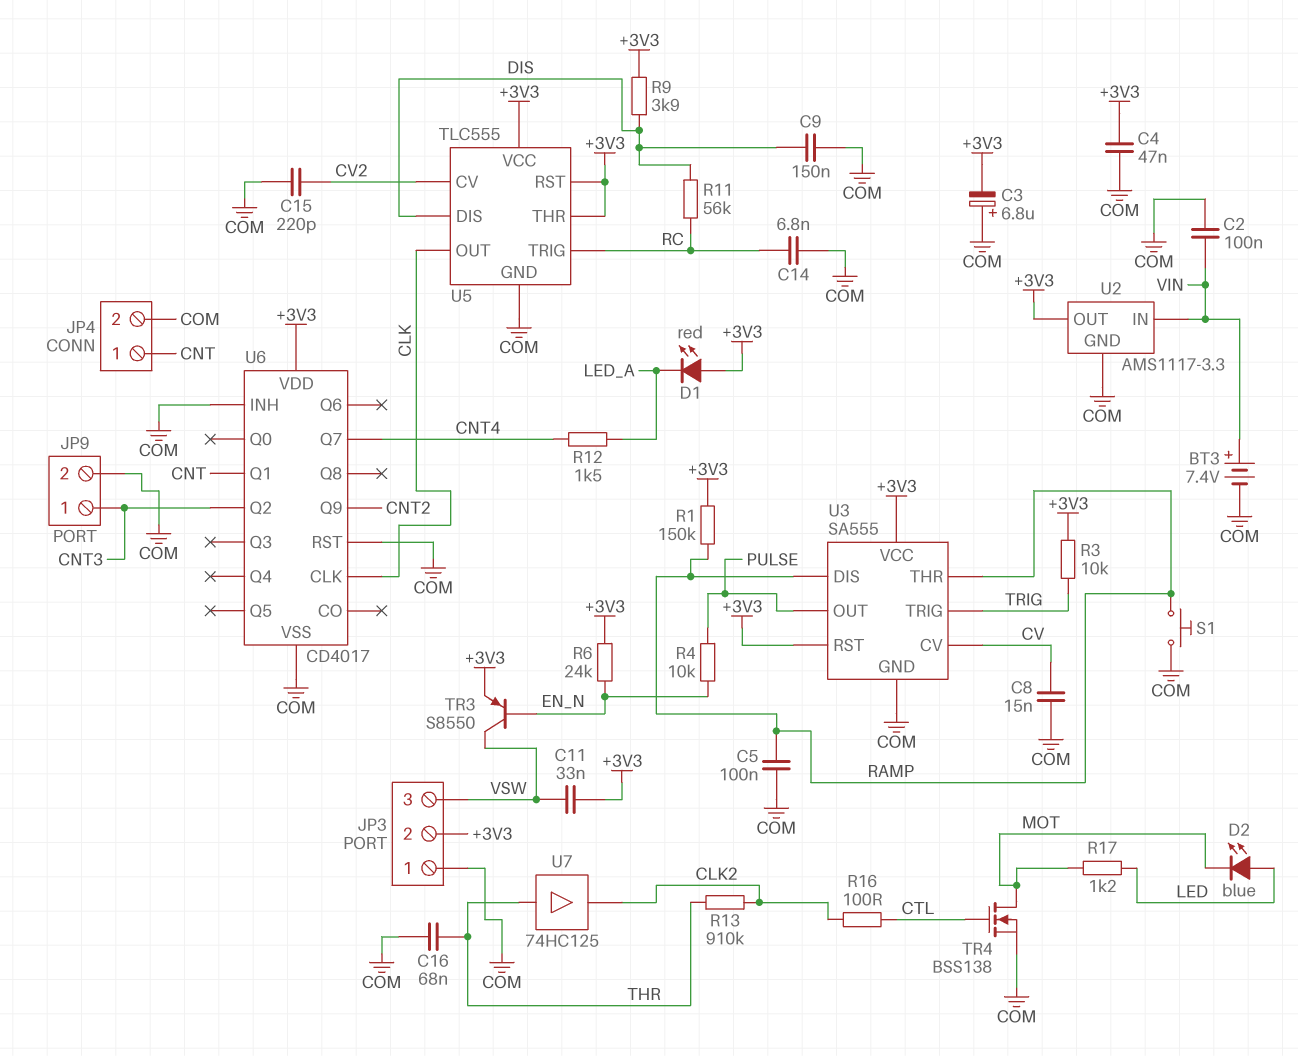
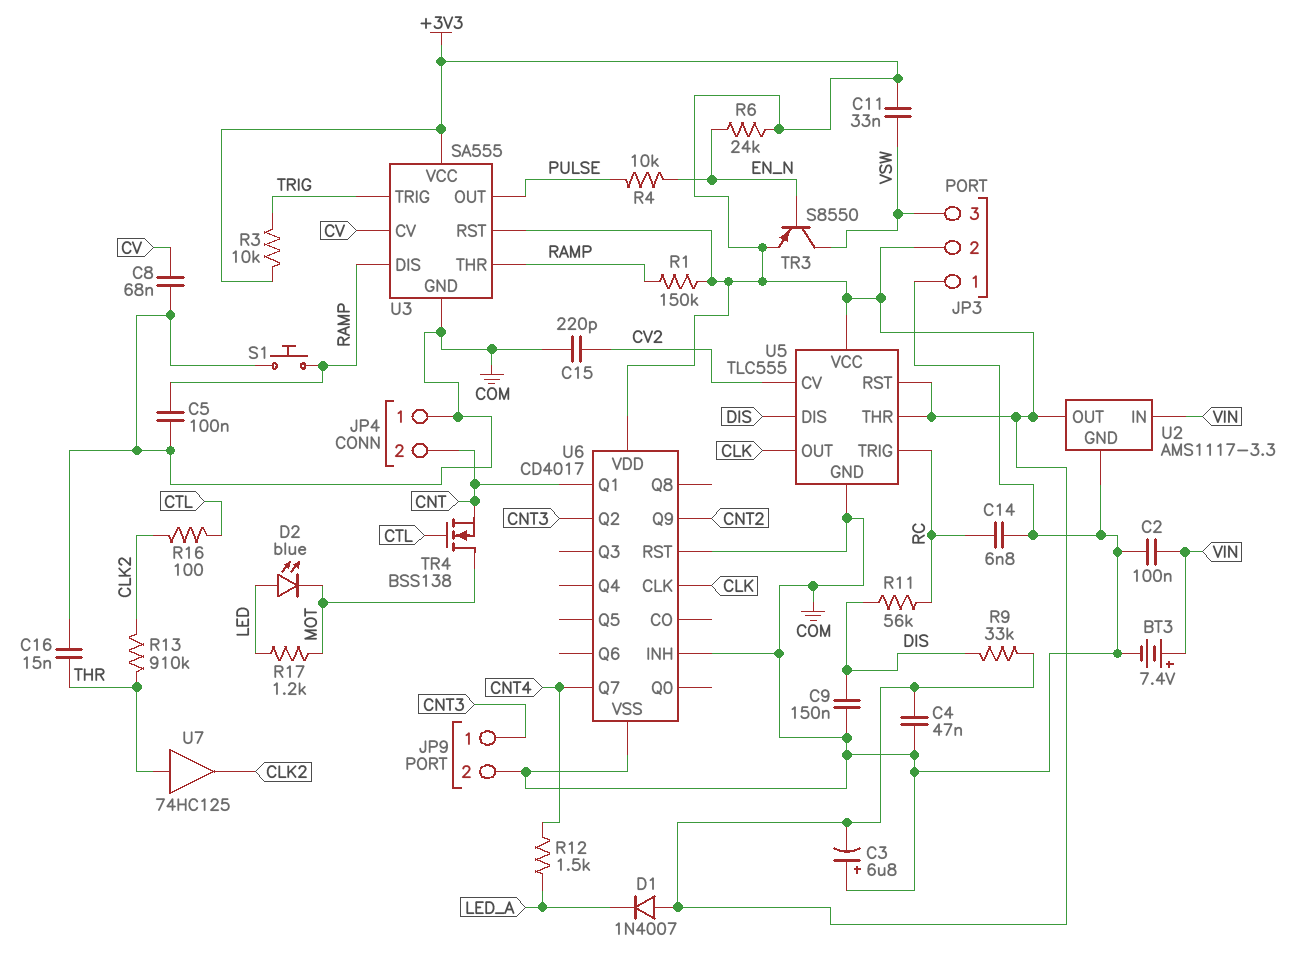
C8: 15nF (COM, CV) -> 68nF (COM, CV)
C16: 68nF (COM, THR) -> 15nF (COM, THR)
D1: LED red (A +3V3, K LED_A) -> diode 1N4007 (A +3V3, K LED_A)
JP4 pin 1: CNT -> COM
JP4 pin 2: COM -> CNT
R9: 3.9k (+3V3, DIS) -> 33k (+3V3, DIS)
TR4: NMOS BSS138 (G CTL, D MOT, S COM) -> NMOS BSS138 (G CTL, D MOT, S CNT)

